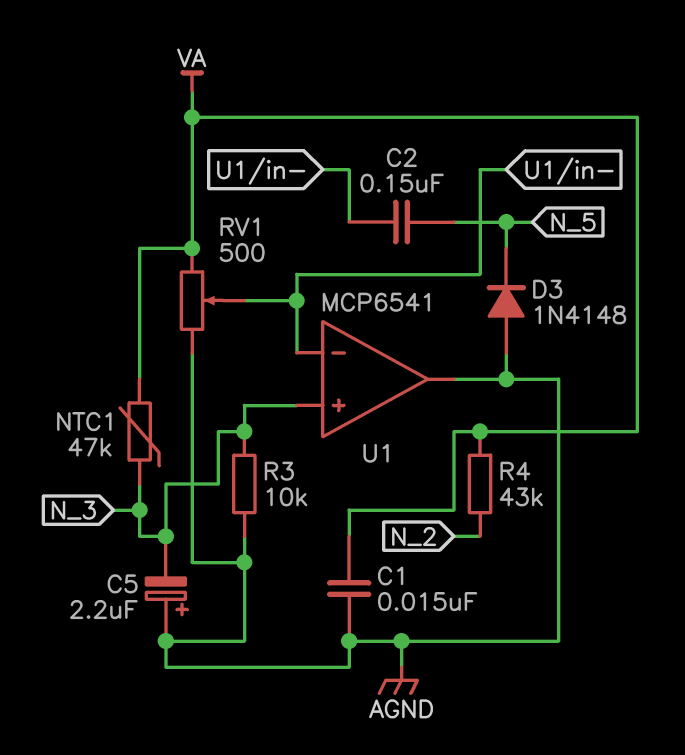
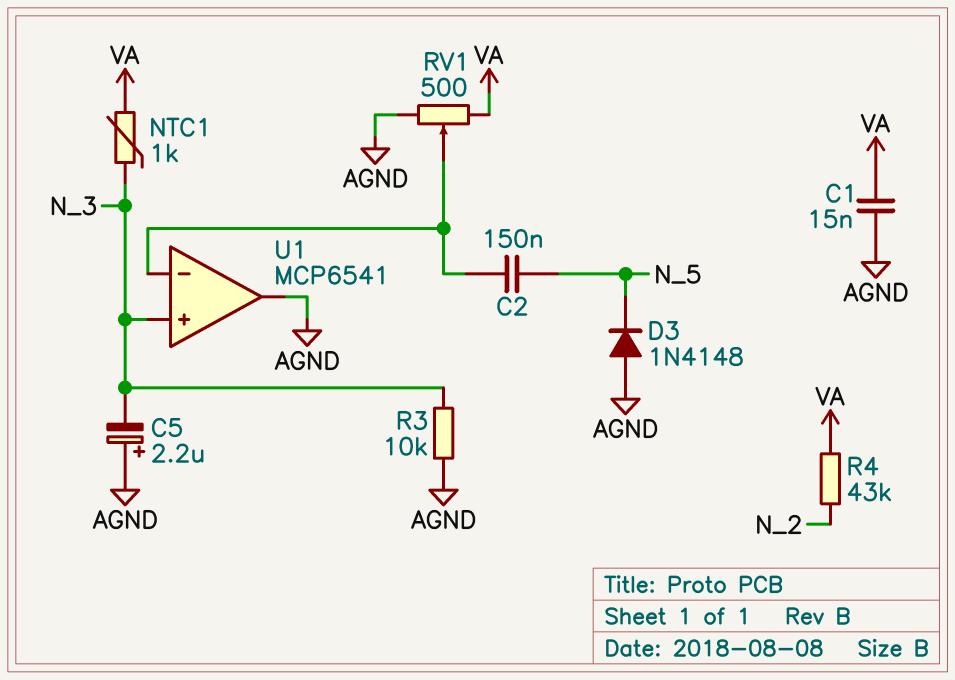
NTC1: 47k (N_3, VA) -> 1k (N_3, VA)

